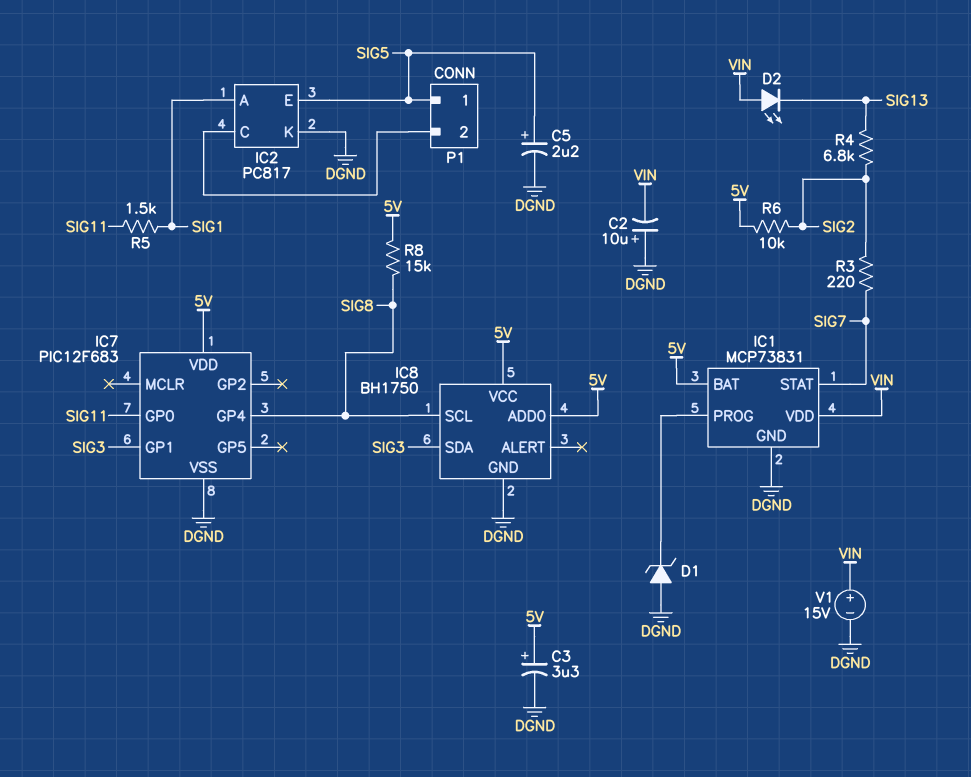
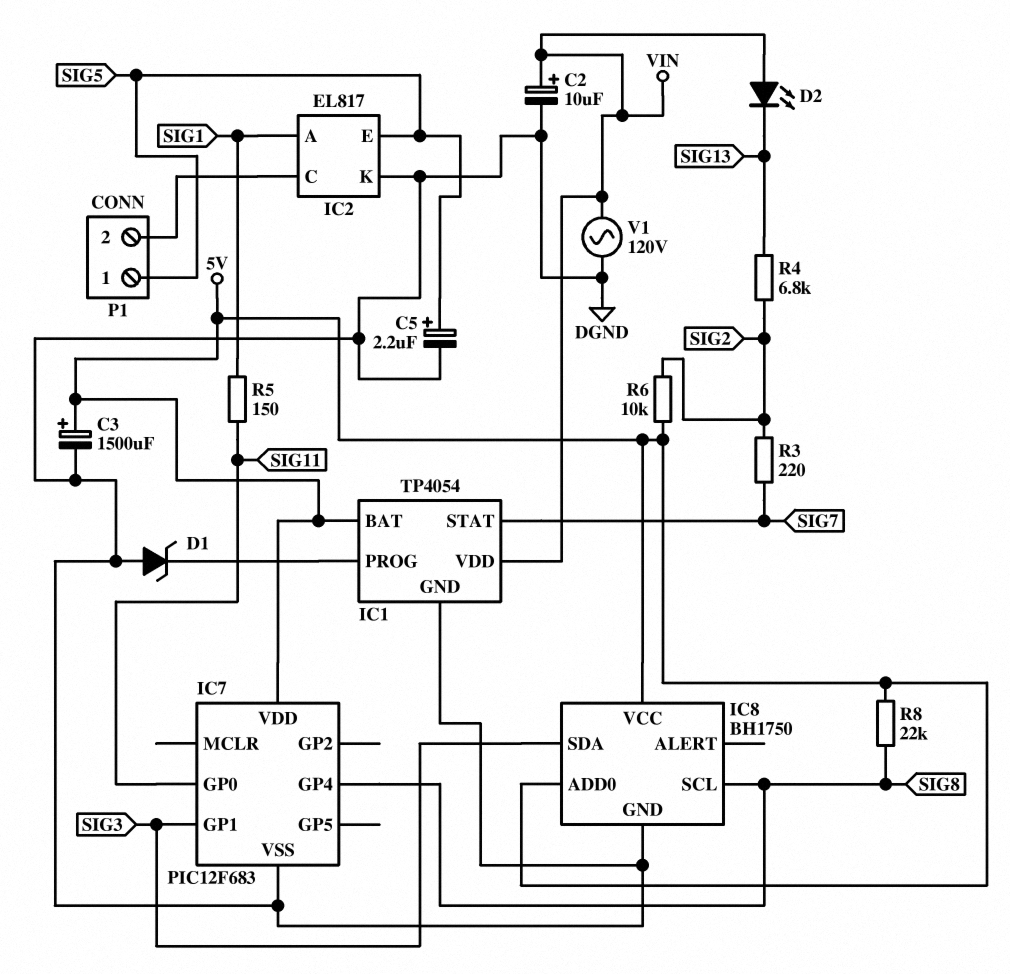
C2: 10uF (plus DGND, minus VIN) -> 10uF (plus VIN, minus DGND)
C3: 3.3uF (plus 5V, minus DGND) -> 1500uF (plus 5V, minus DGND)
IC1: MCP73831 -> TP4054
IC2: PC817 -> EL817
R5: 1.5k (SIG1, SIG11) -> 150 (SIG1, SIG11)
R8: 15k (5V, SIG8) -> 22k (5V, SIG8)
V1: 15V (plus VIN, minus DGND) -> AC 120V (DGND, VIN)

